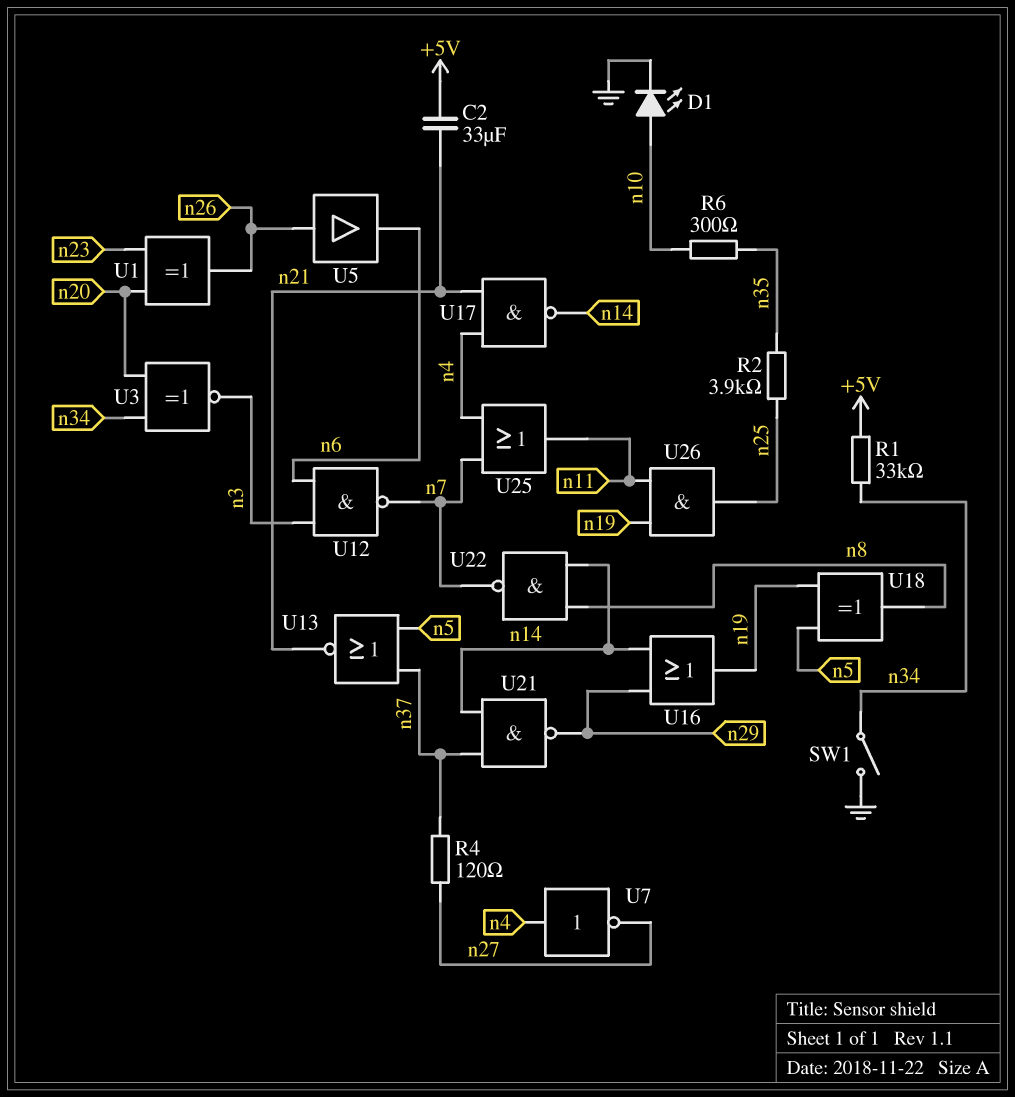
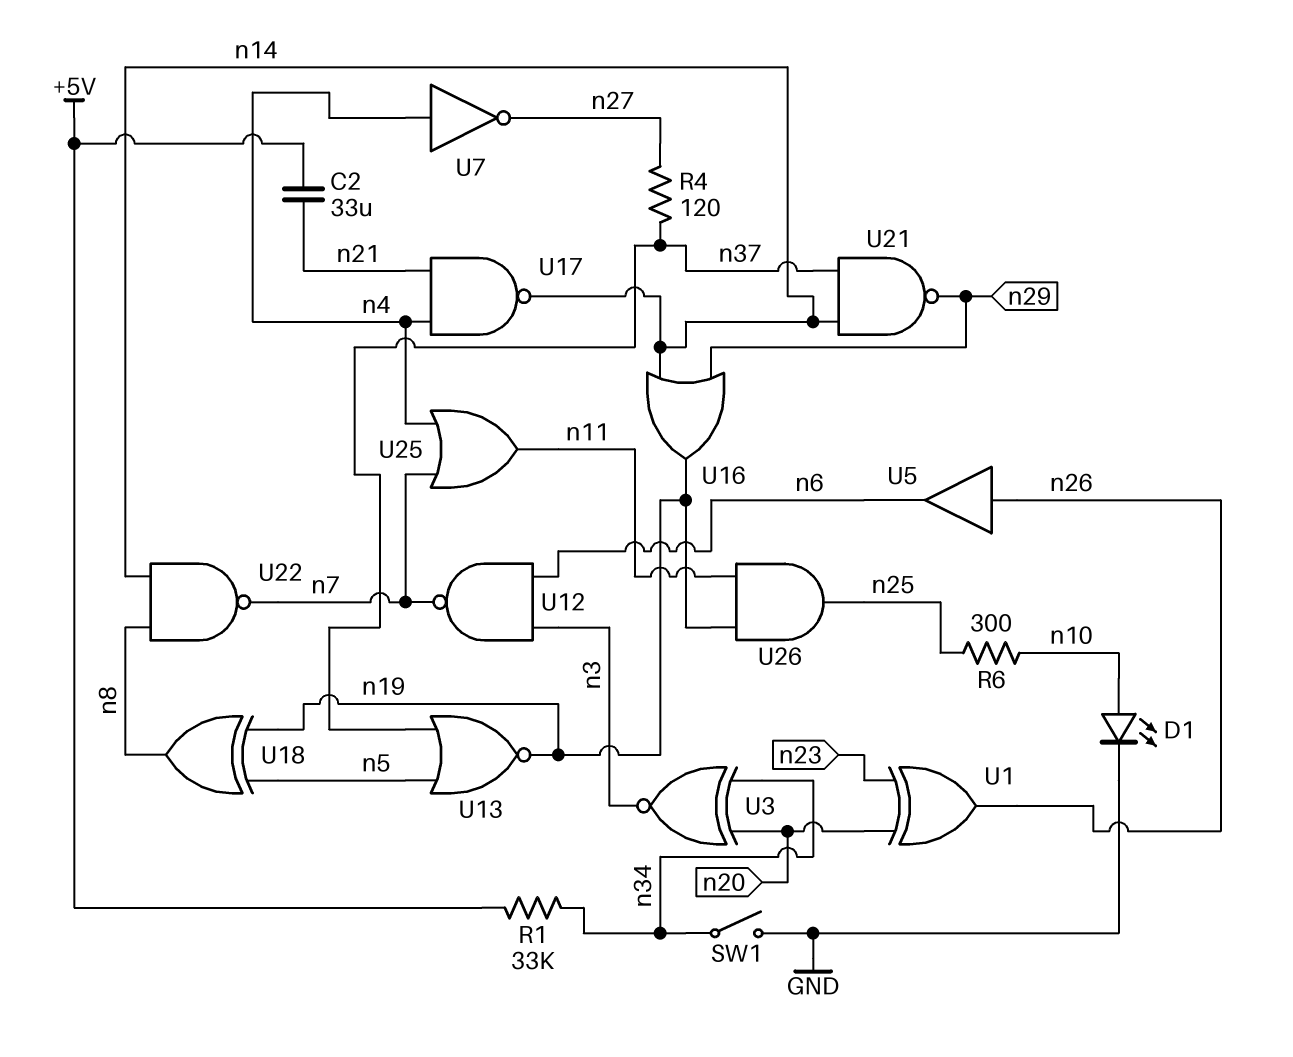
R2: 3.9k (n25, n35) -> none
R6: 300 (n10, n35) -> 300 (n10, n25)
U13: NOR (in n5, in n37, out n21) -> NOR (in n5, in n37, out n19)

